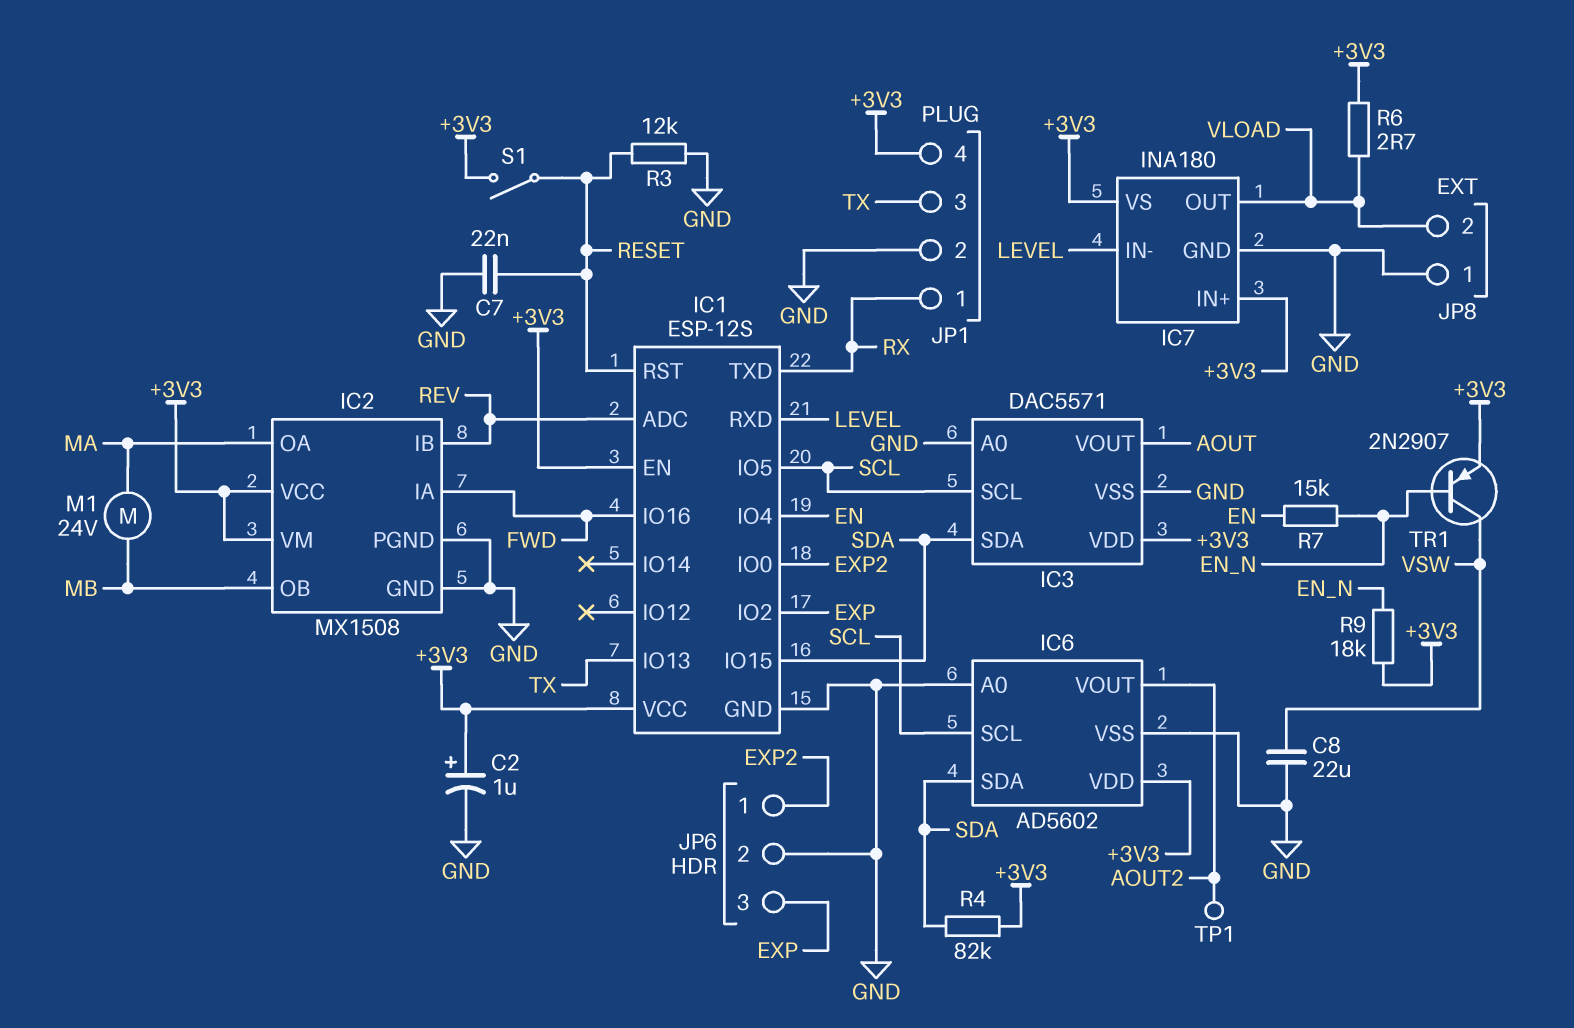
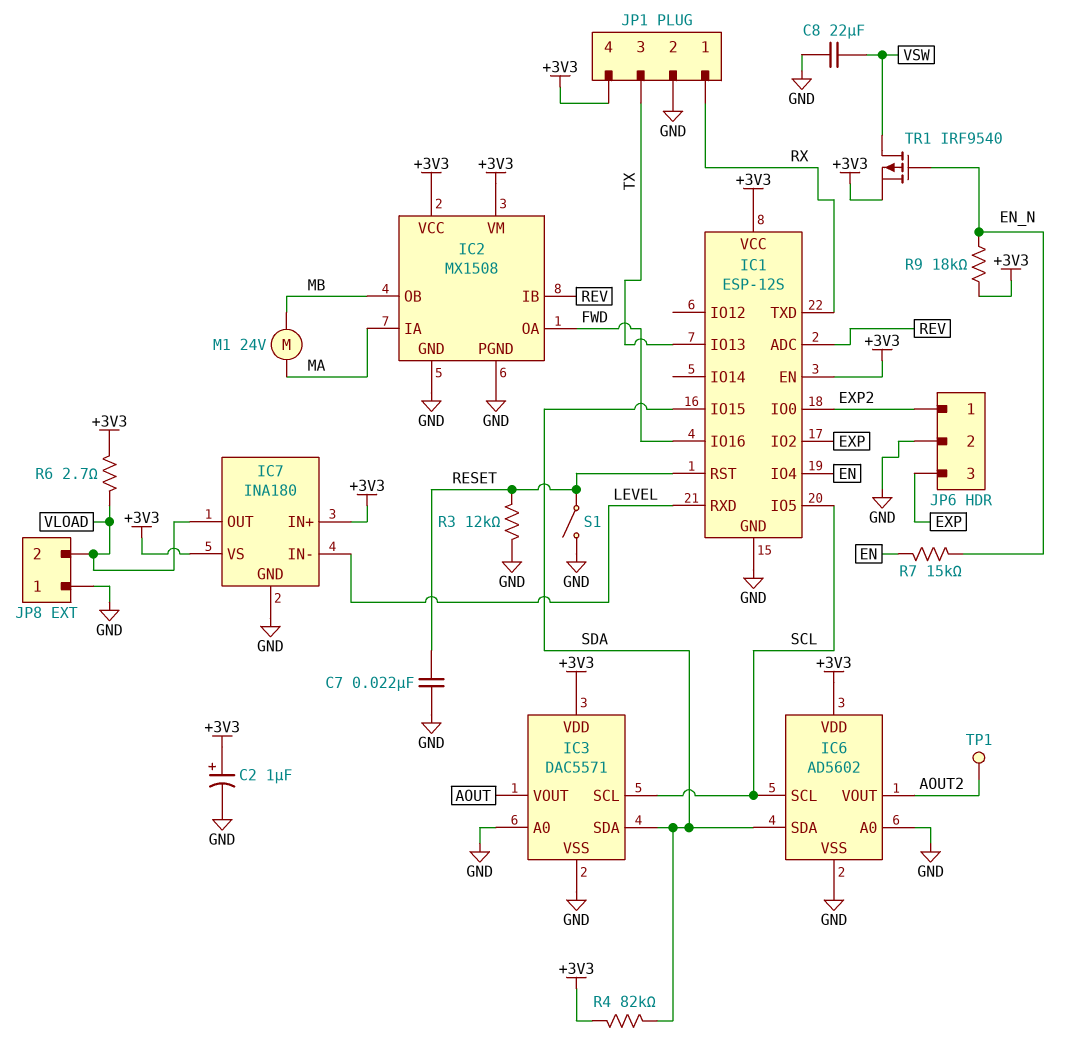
IC2 pin IA: FWD -> MA
IC2 pin OA: MA -> FWD
S1: switch (+3V3, RESET) -> switch (GND, RESET)
TR1: PNP 2N2907 (B EN_N, C VSW, E +3V3) -> PMOS IRF9540 (G EN_N, D VSW, S +3V3)

